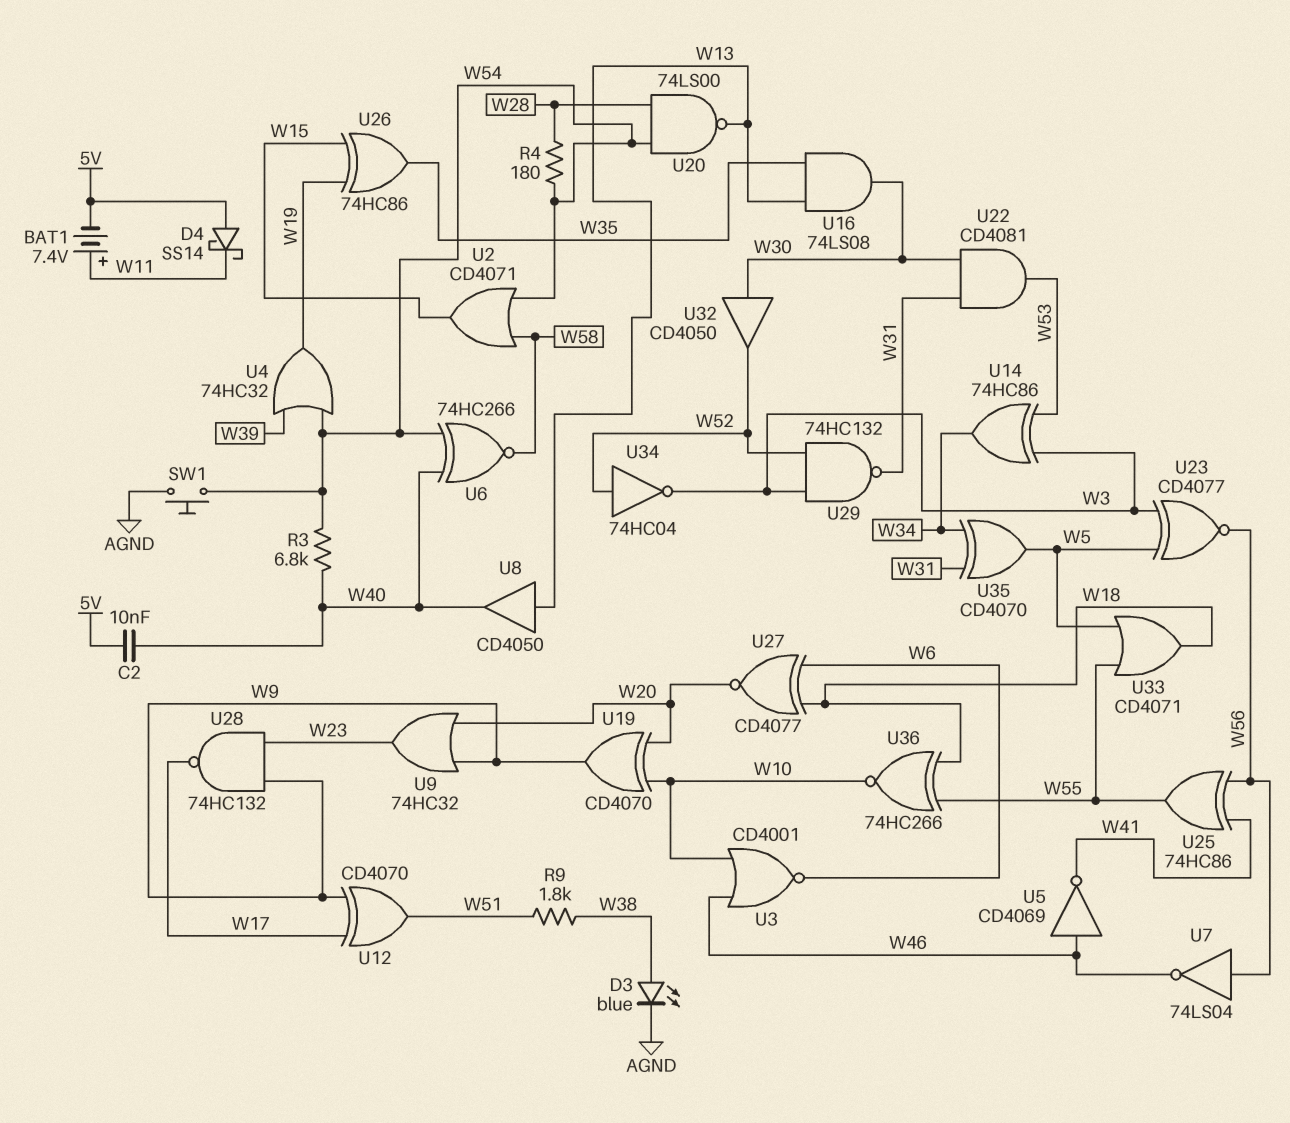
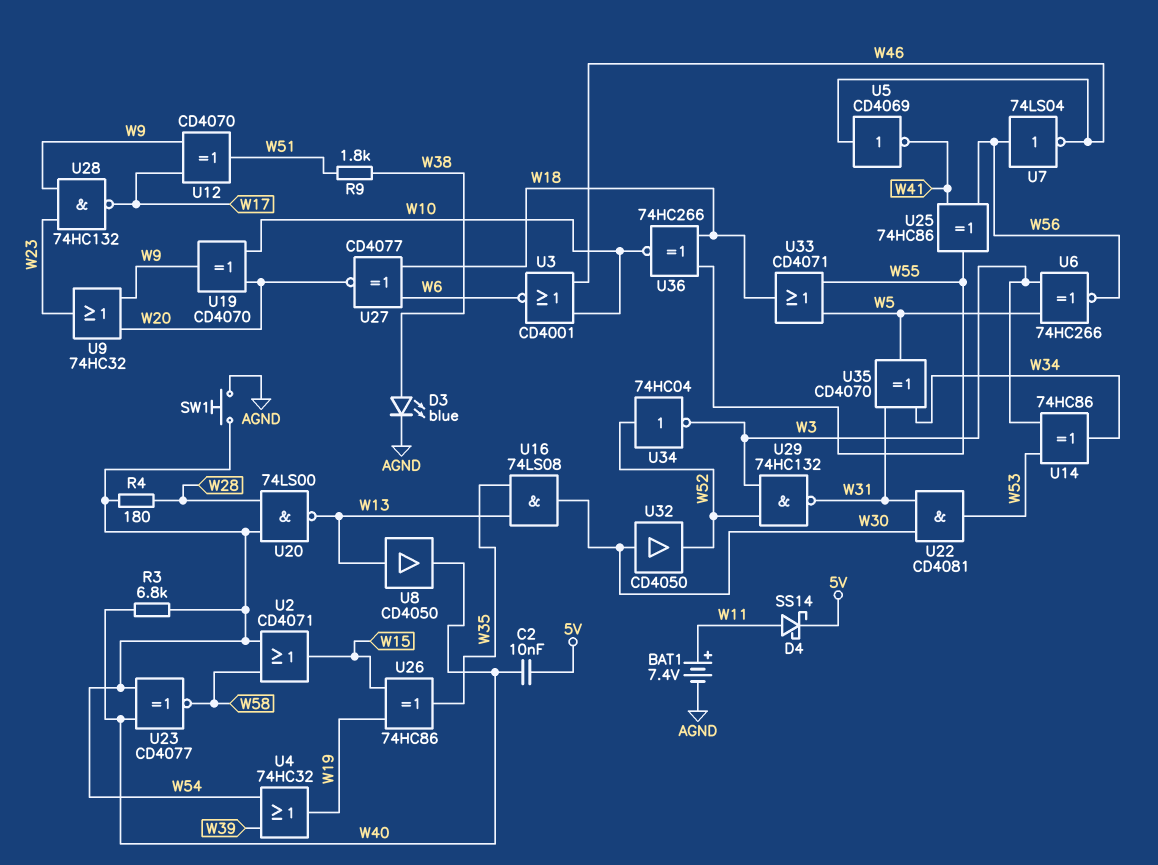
BAT1: 7.4V (plus W11, minus 5V) -> 7.4V (plus W11, minus AGND)
D4: schottky SS14 (A 5V, K W11) -> schottky SS14 (A W11, K 5V)
U6: XNOR 74HC266 (in W40, in W54, out W58) -> XNOR 74HC266 (in W3, in W5, out W56)
U23: XNOR CD4077 (in W3, in W5, out W56) -> XNOR CD4077 (in W40, in W54, out W58)

